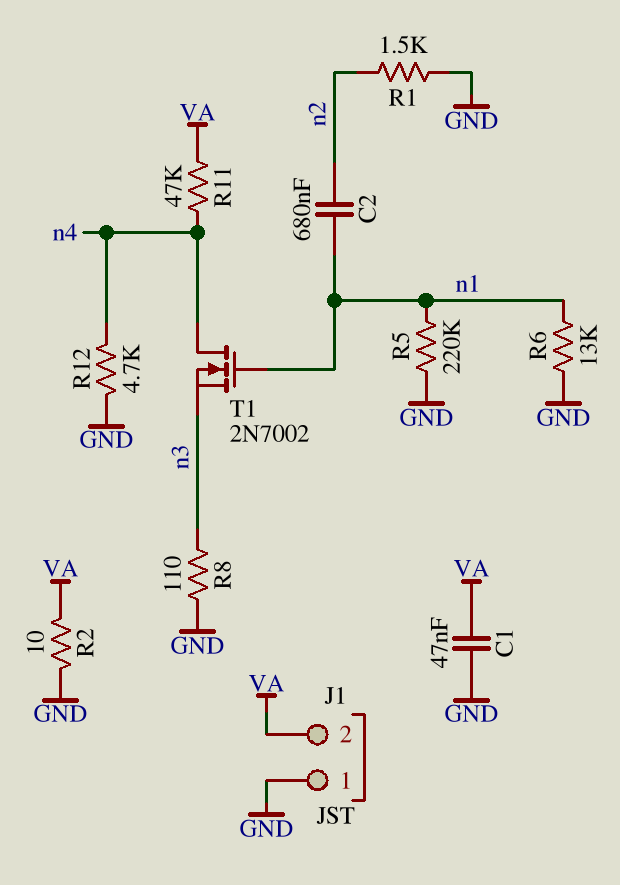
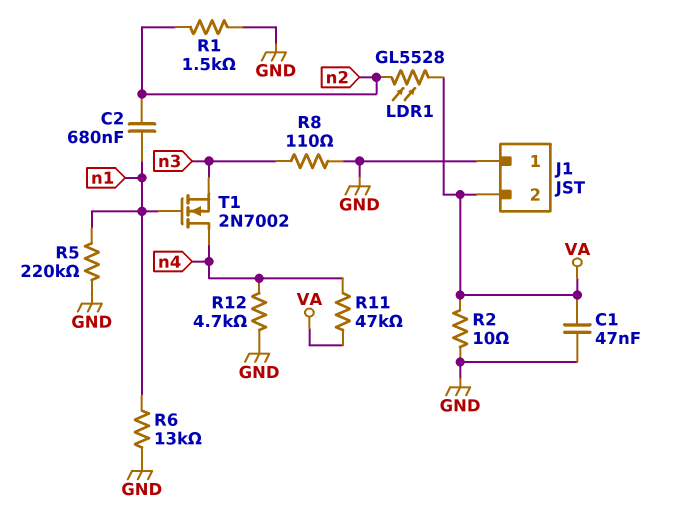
LDR1: none -> GL5528 (VA, n2)

